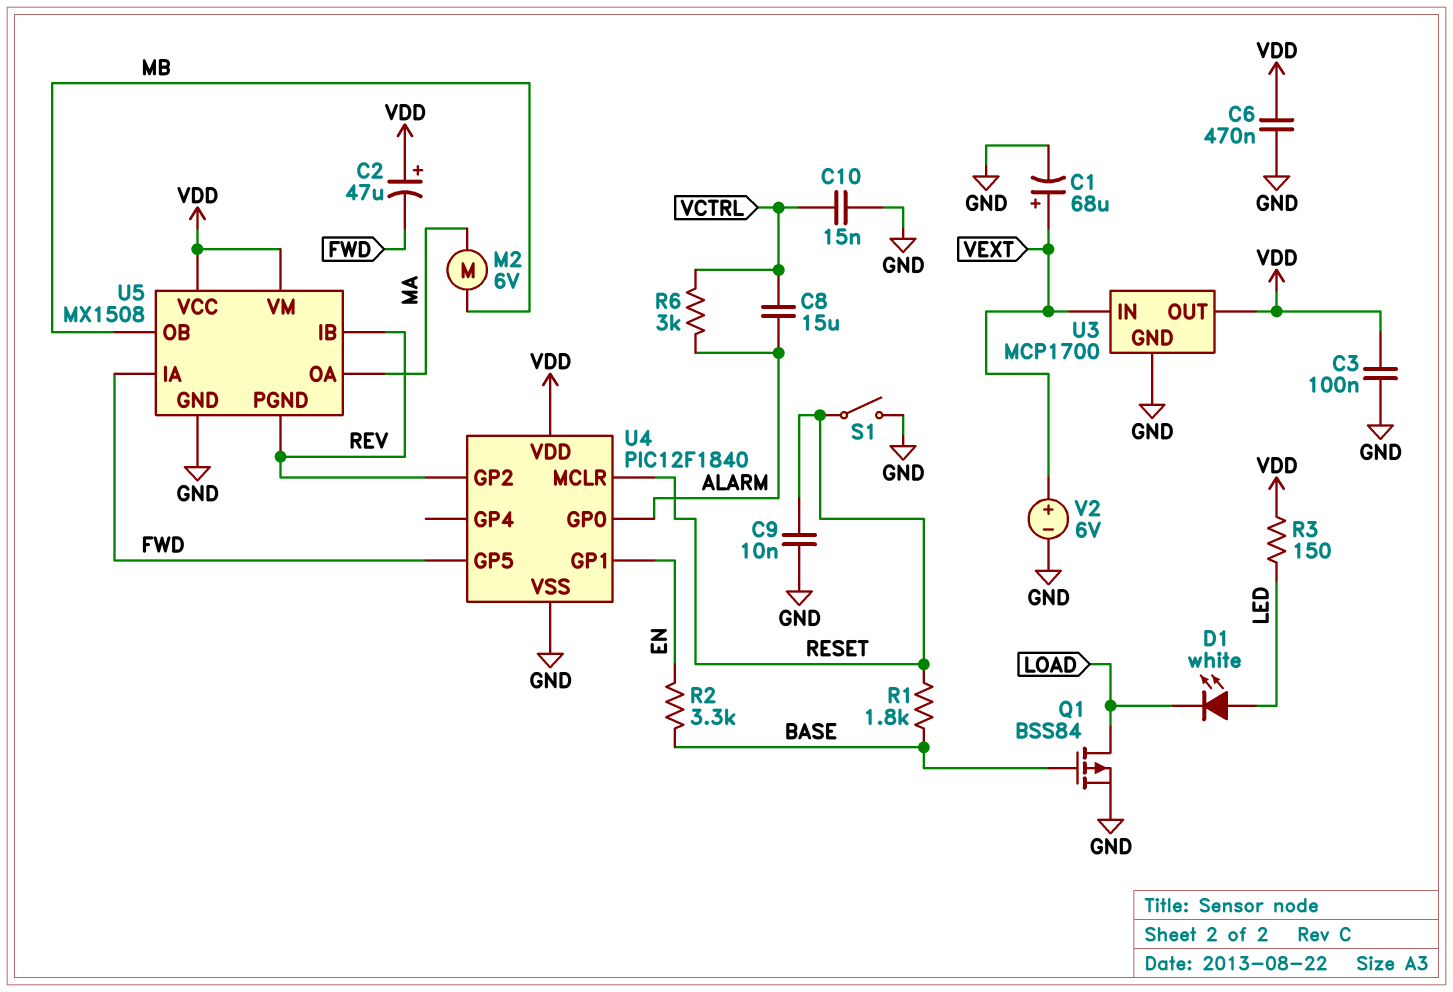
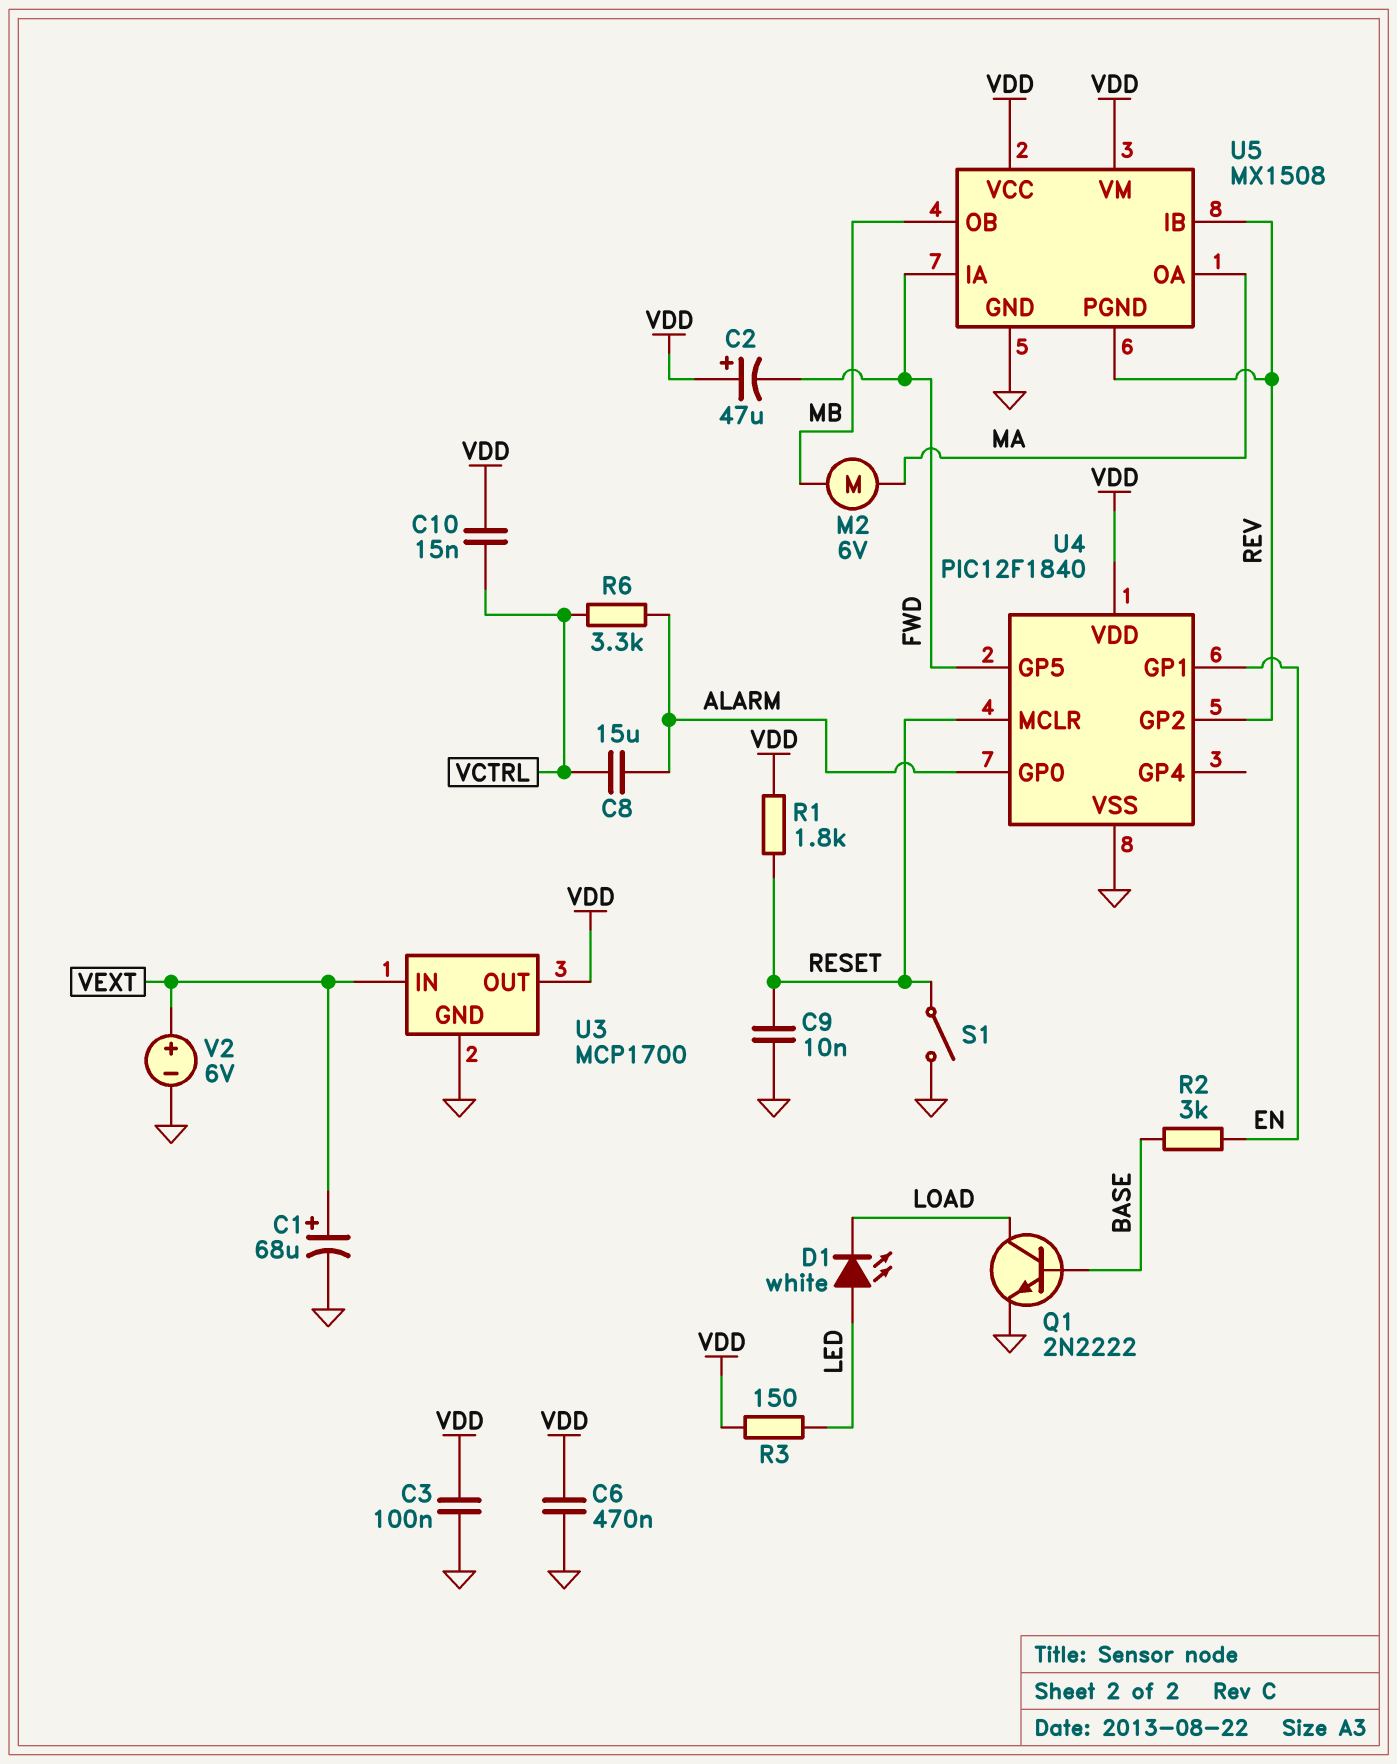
C10: 15nF (GND, VCTRL) -> 15nF (VCTRL, VDD)
Q1: PMOS BSS84 (G BASE, D LOAD, S GND) -> NPN 2N2222 (B BASE, C LOAD, E GND)
R1: 1.8k (BASE, RESET) -> 1.8k (RESET, VDD)
R2: 3.3k (BASE, EN) -> 3k (BASE, EN)
R6: 3k (ALARM, VCTRL) -> 3.3k (ALARM, VCTRL)

